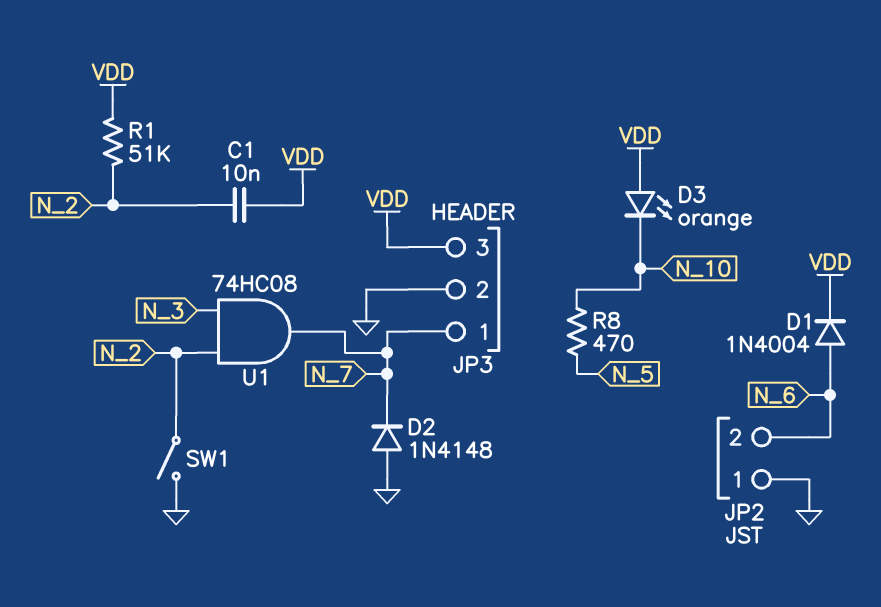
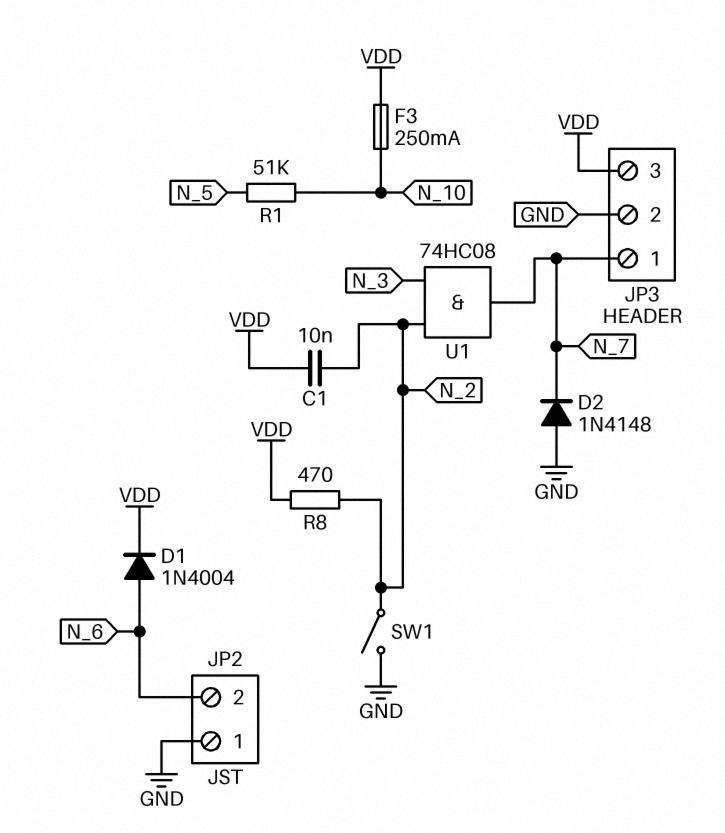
D3: LED orange (A VDD, K N_10) -> none
F3: none -> 250mA (N_10, VDD)
R1: 51k (N_2, VDD) -> 51k (N_5, N_10)
R8: 470 (N_5, N_10) -> 470 (N_2, VDD)

